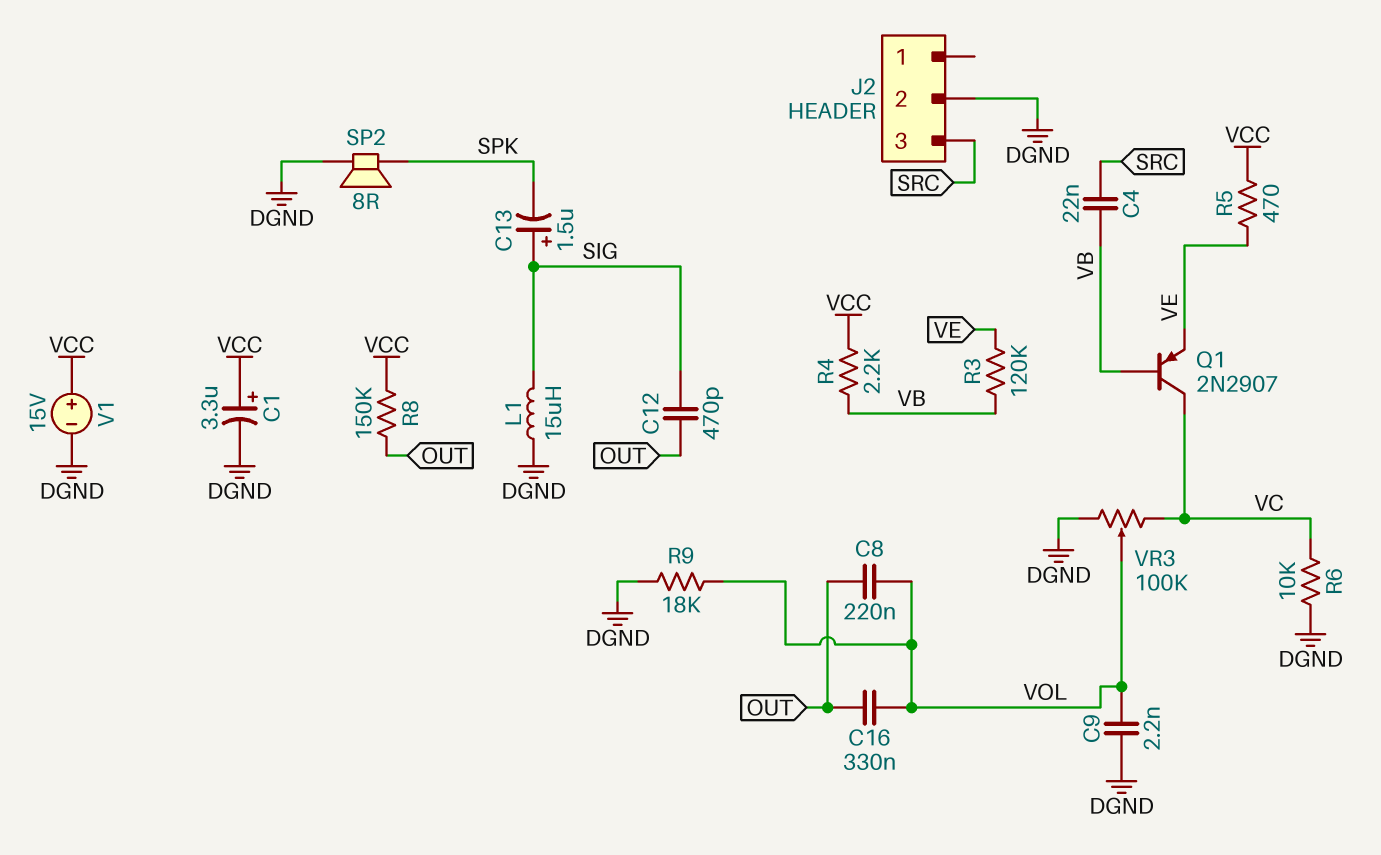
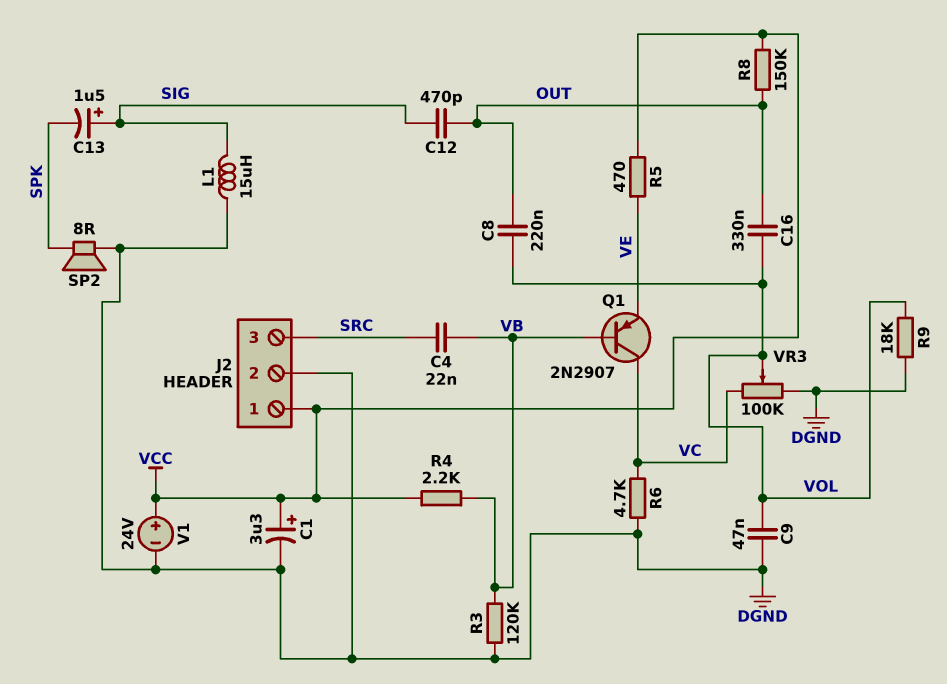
C9: 2.2nF (DGND, VOL) -> 47nF (DGND, VOL)
J2 pin 1: none -> VCC
R3: 120k (VB, VE) -> 120k (DGND, VB)
R6: 10k (DGND, VC) -> 4.7k (DGND, VC)
V1: 15V (plus VCC, minus DGND) -> 24V (plus VCC, minus DGND)

